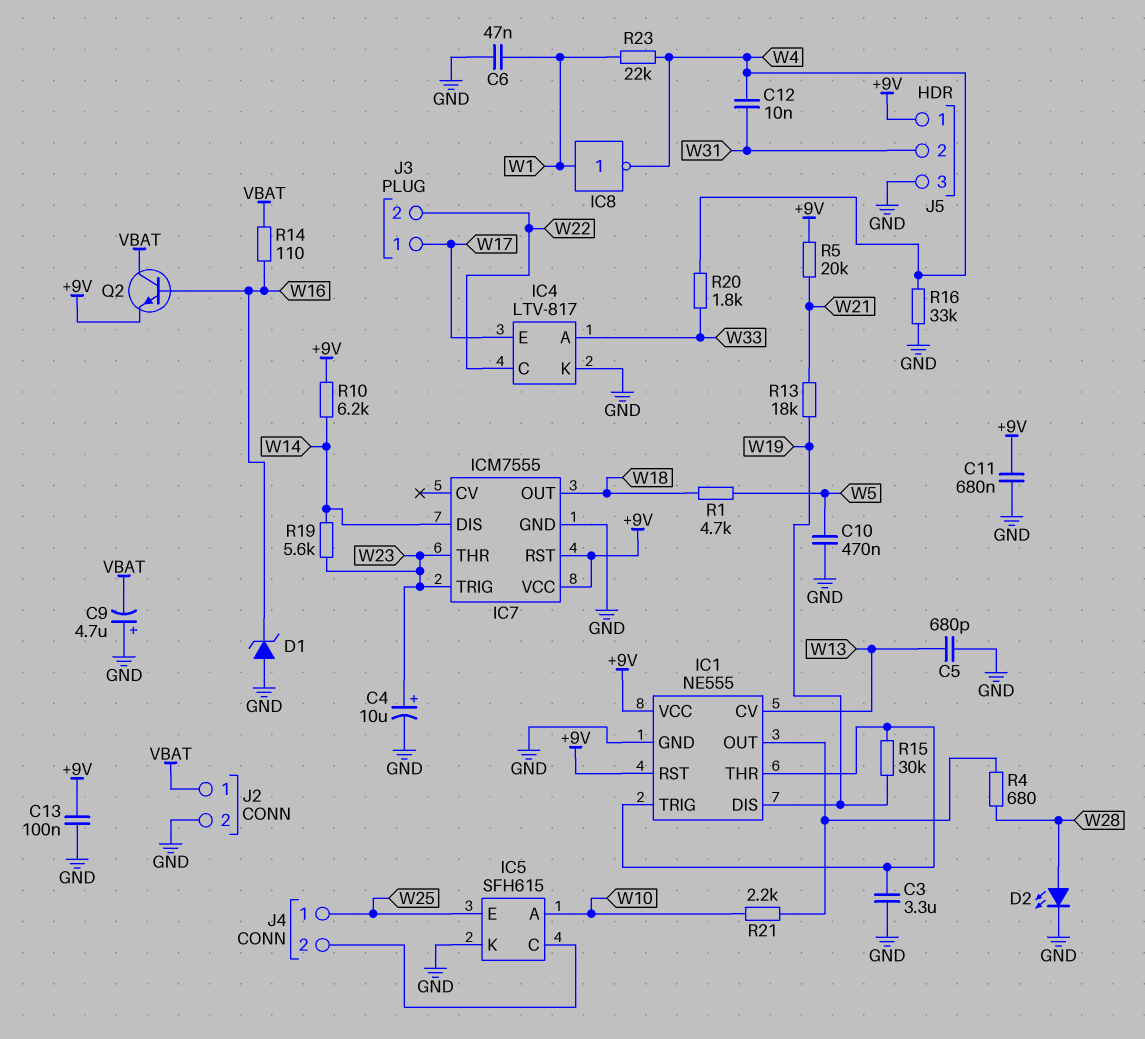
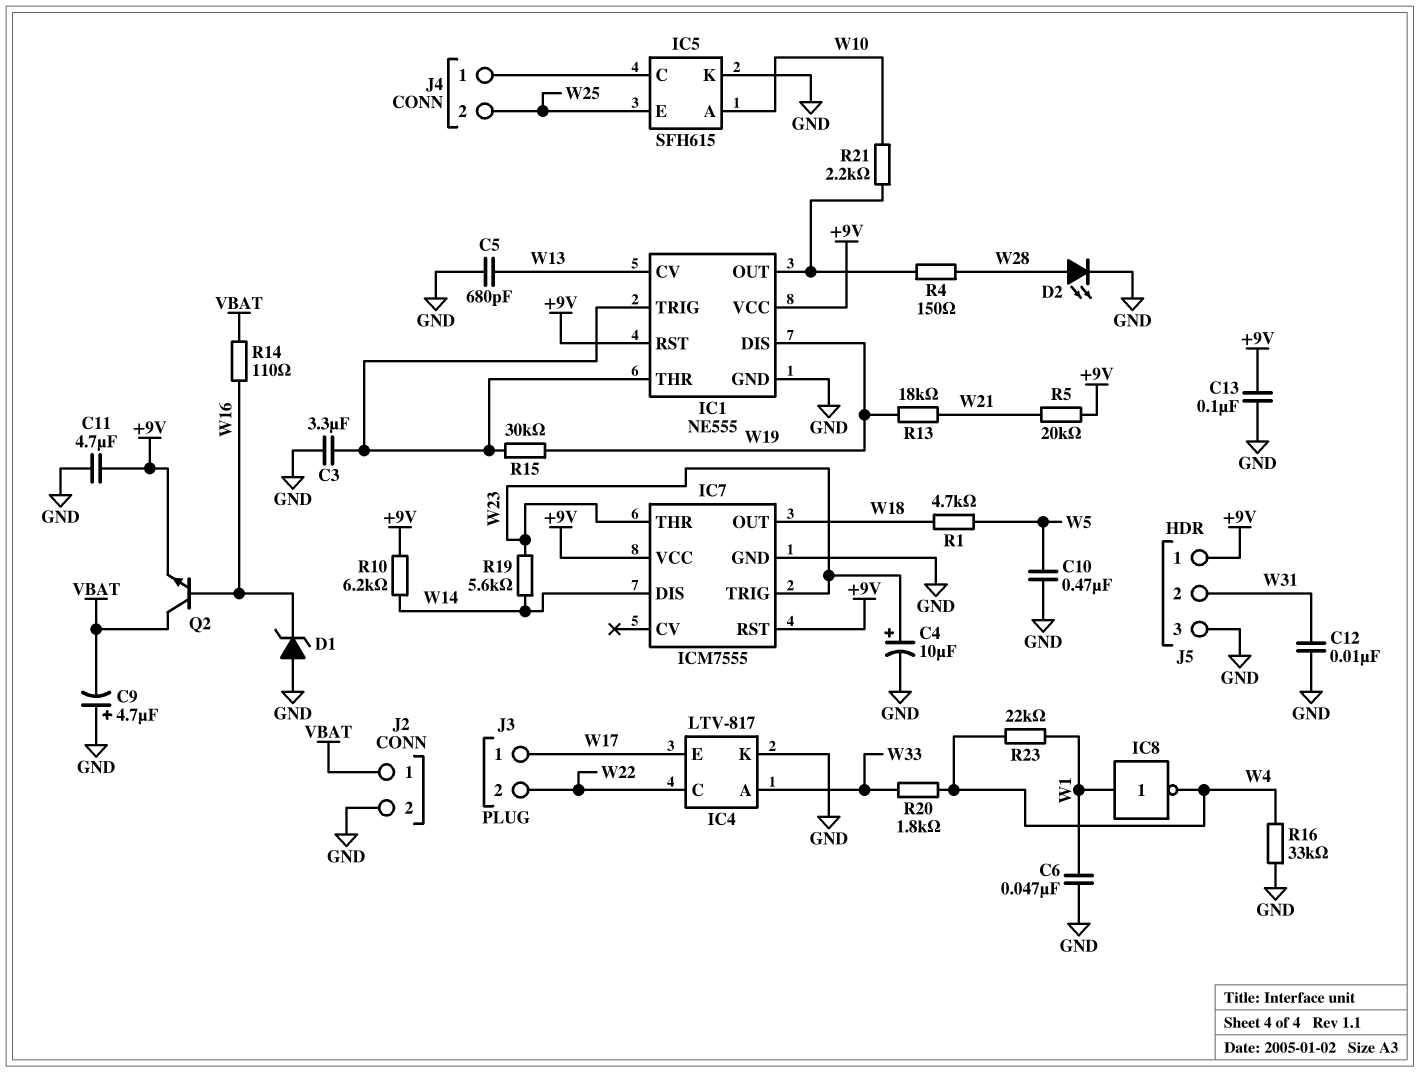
C11: 680nF (+9V, GND) -> 4.7uF (+9V, GND)
C12: 10nF (W4, W31) -> 10nF (GND, W31)
J4 pin 1: W25 -> IC5/C
J4 pin 2: IC5/C -> W25
R4: 680 (IC1/OUT, W28) -> 150 (IC1/OUT, W28)

